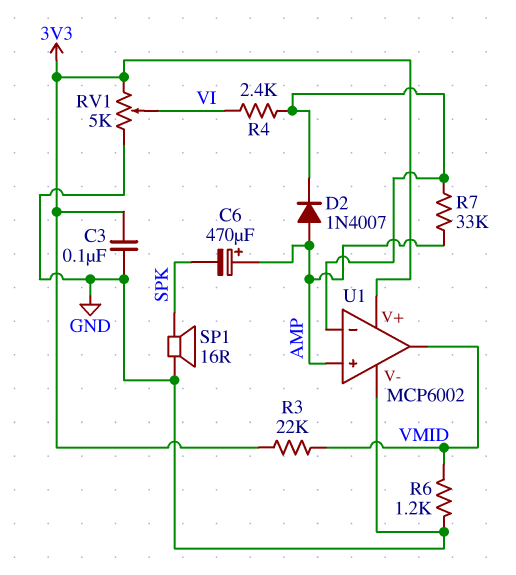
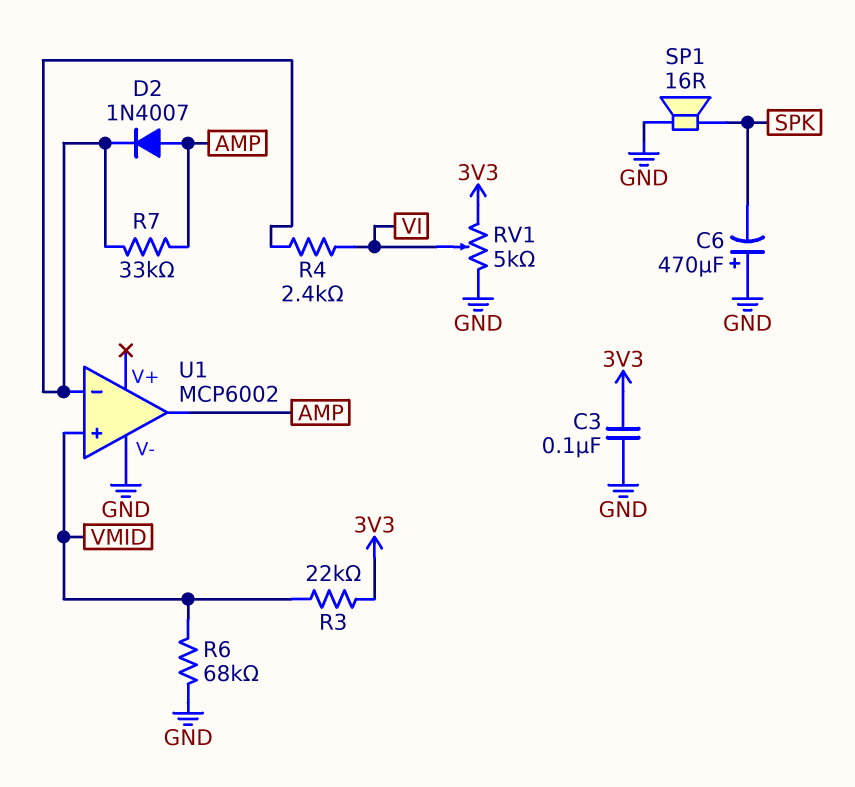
C6: 470uF (plus AMP, minus SPK) -> 470uF (plus GND, minus SPK)
R6: 1.2k (GND, VMID) -> 68k (GND, VMID)
U1 pin V+: 3V3 -> none
U1 pin in+: AMP -> VMID
U1 pin out: VMID -> AMP

